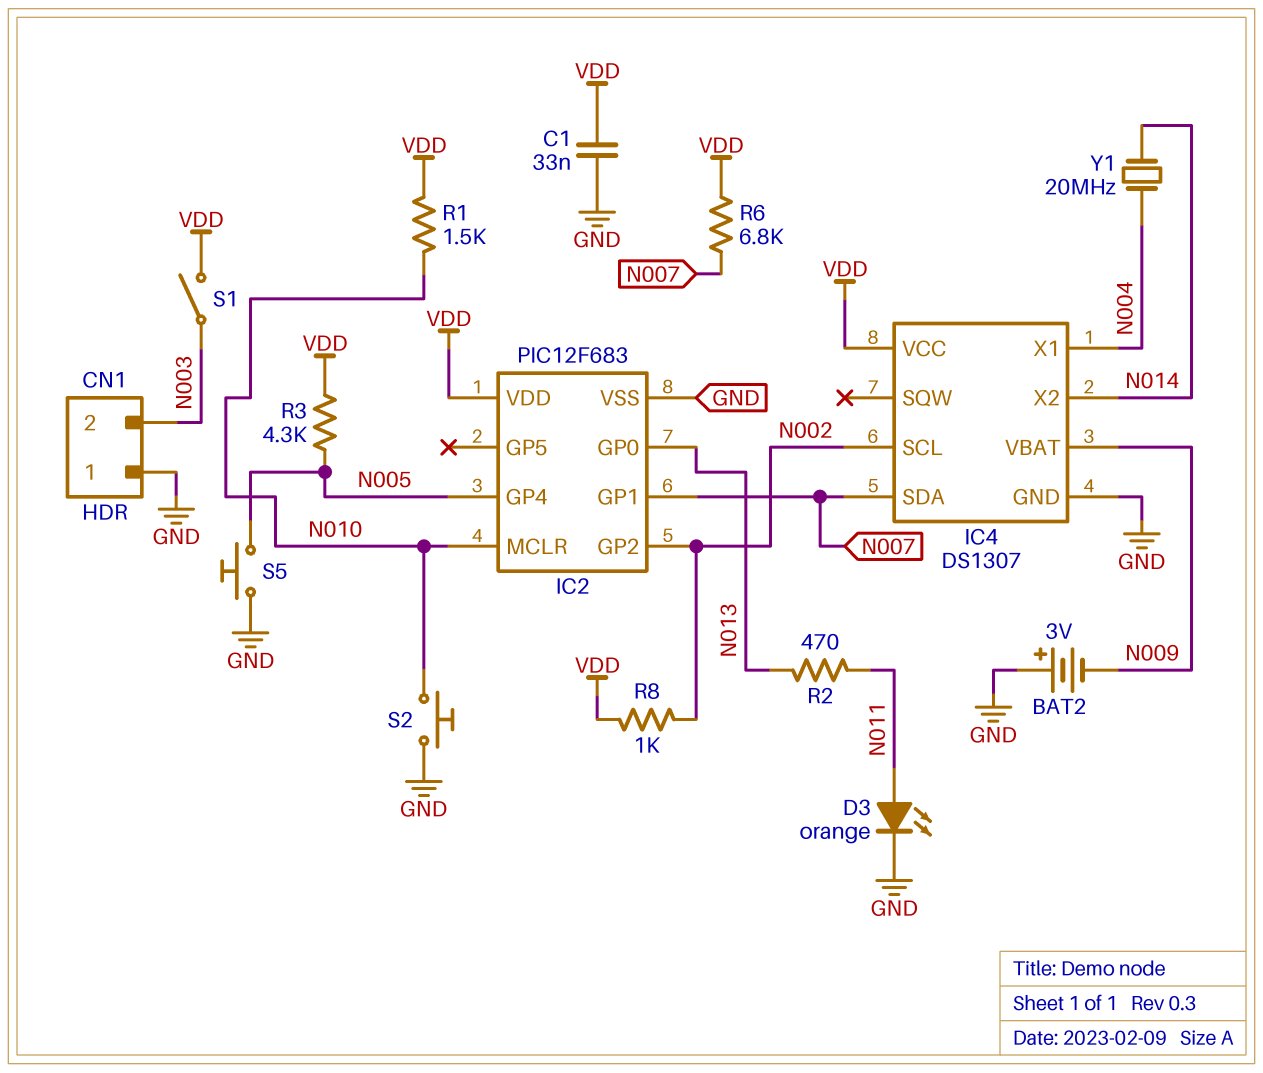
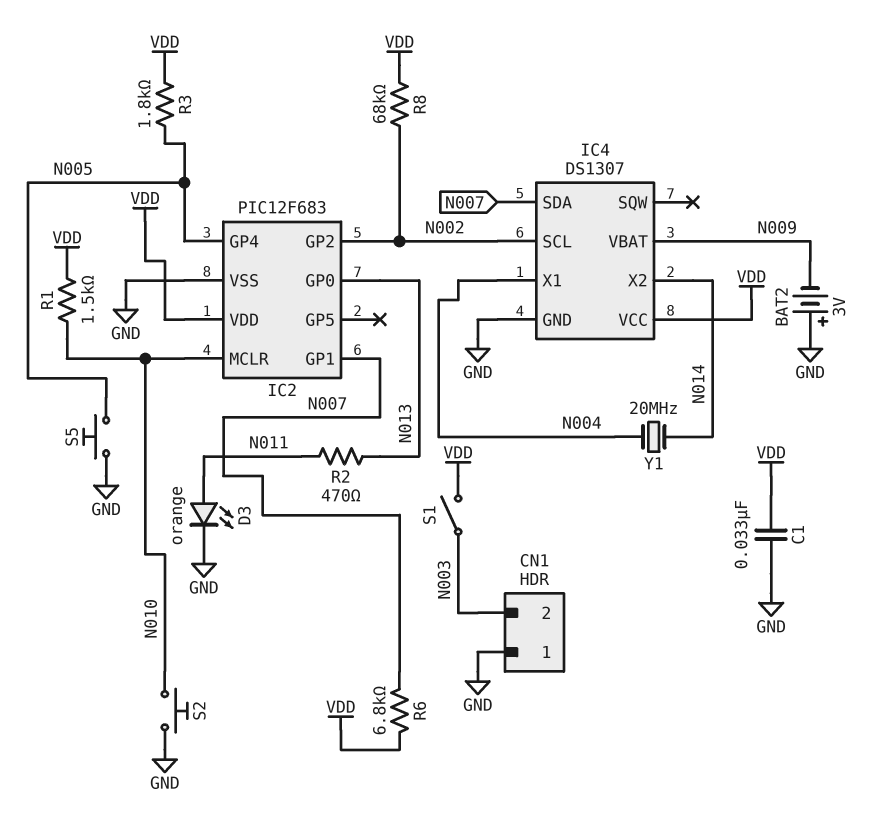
R3: 4.3k (N005, VDD) -> 1.8k (N005, VDD)
R8: 1k (N002, VDD) -> 68k (N002, VDD)

